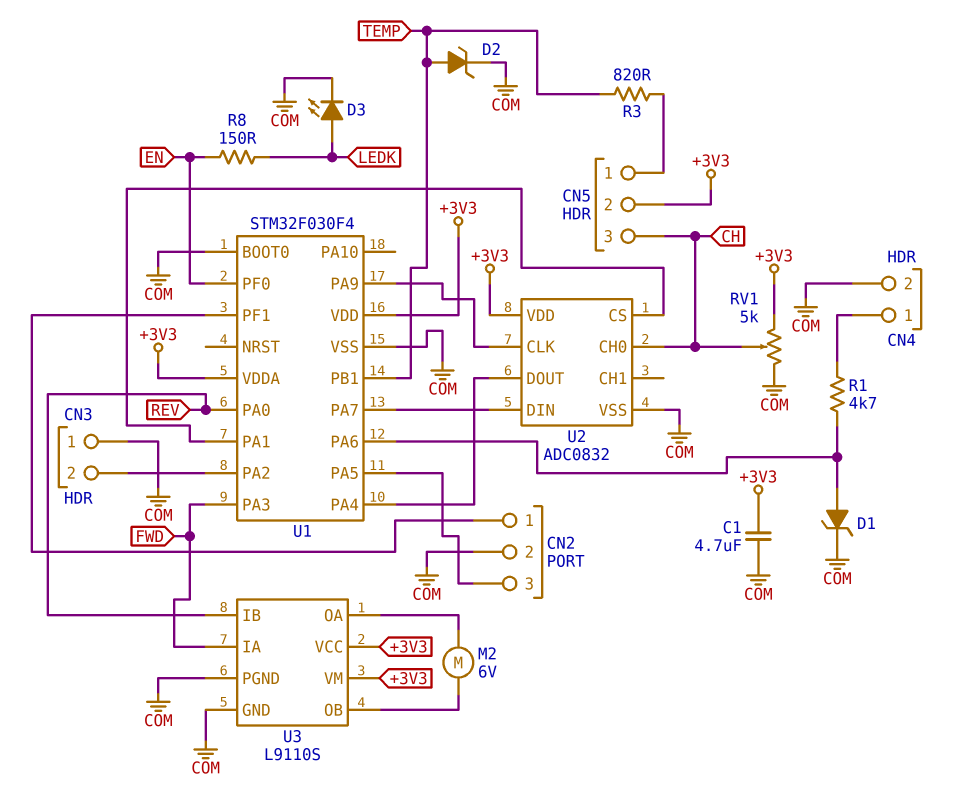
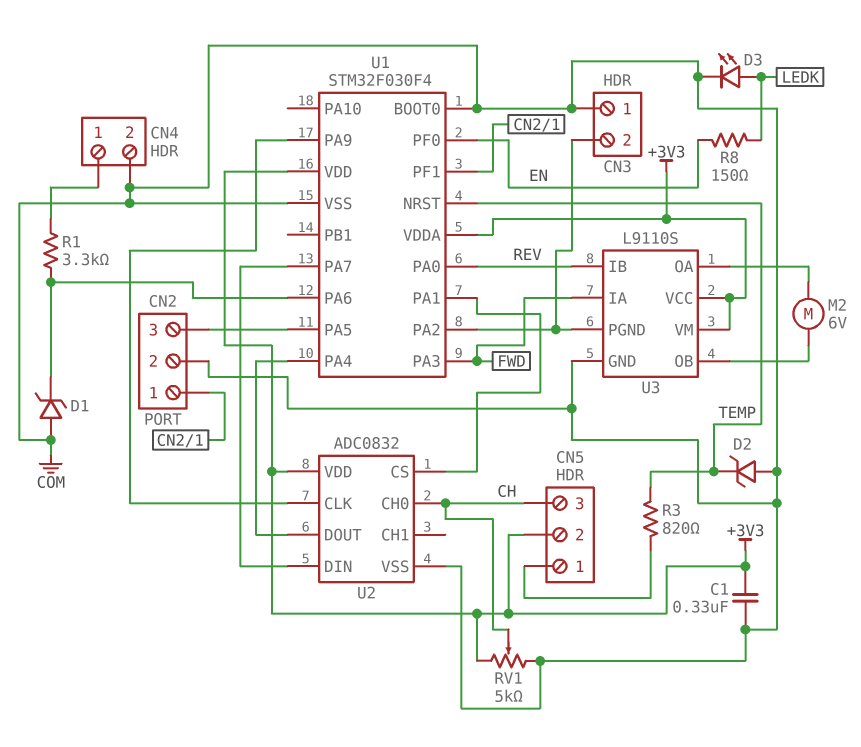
C1: 4.7uF (+3V3, COM) -> 330nF (+3V3, COM)
D1: zener (A U1/PA6, K COM) -> zener (A COM, K U1/PA6)
D2: zener (A TEMP, K COM) -> zener (A COM, K TEMP)
R1: 4.7k (CN4/1, U1/PA6) -> 3.3k (CN4/1, U1/PA6)
U1 pin NRST: none -> TEMP
U1 pin PB1: TEMP -> none
U3 pin PGND: COM -> CN3/2

